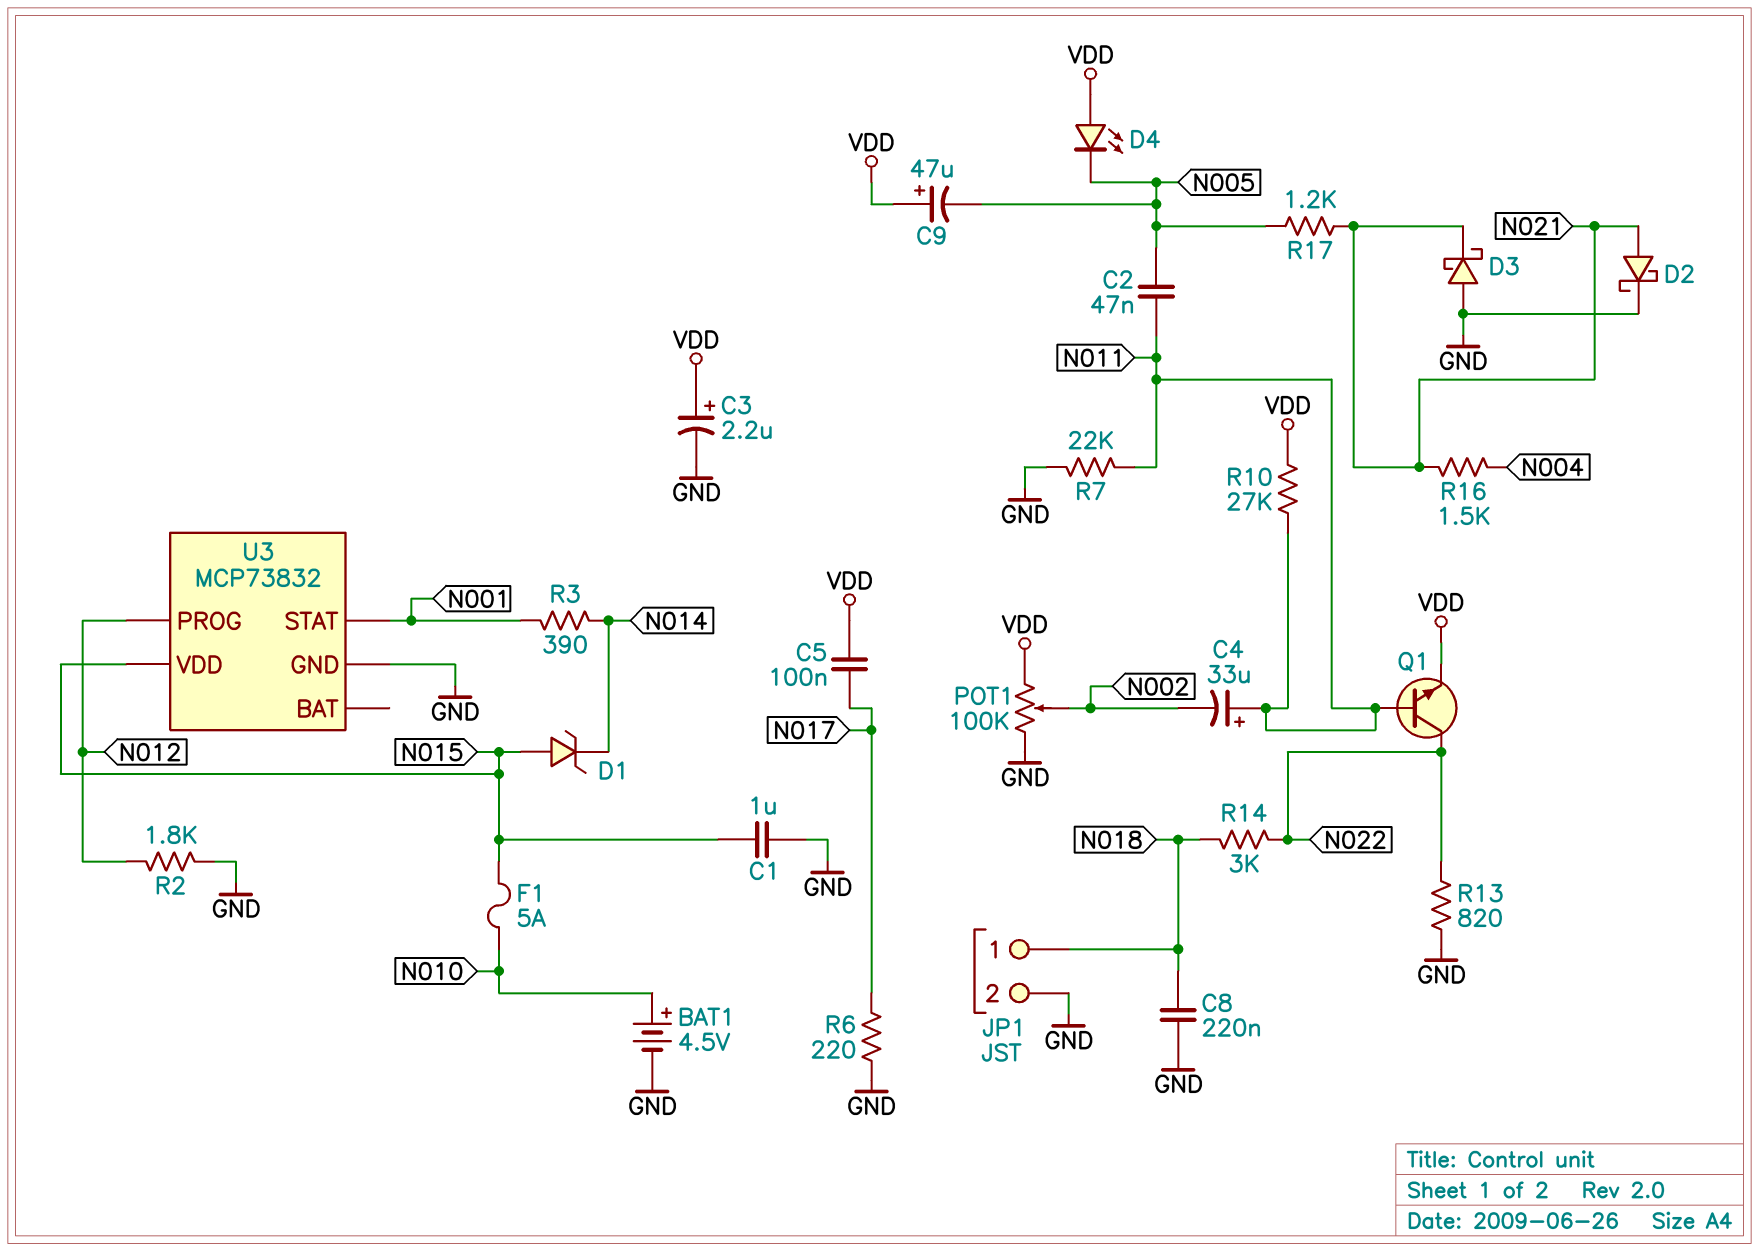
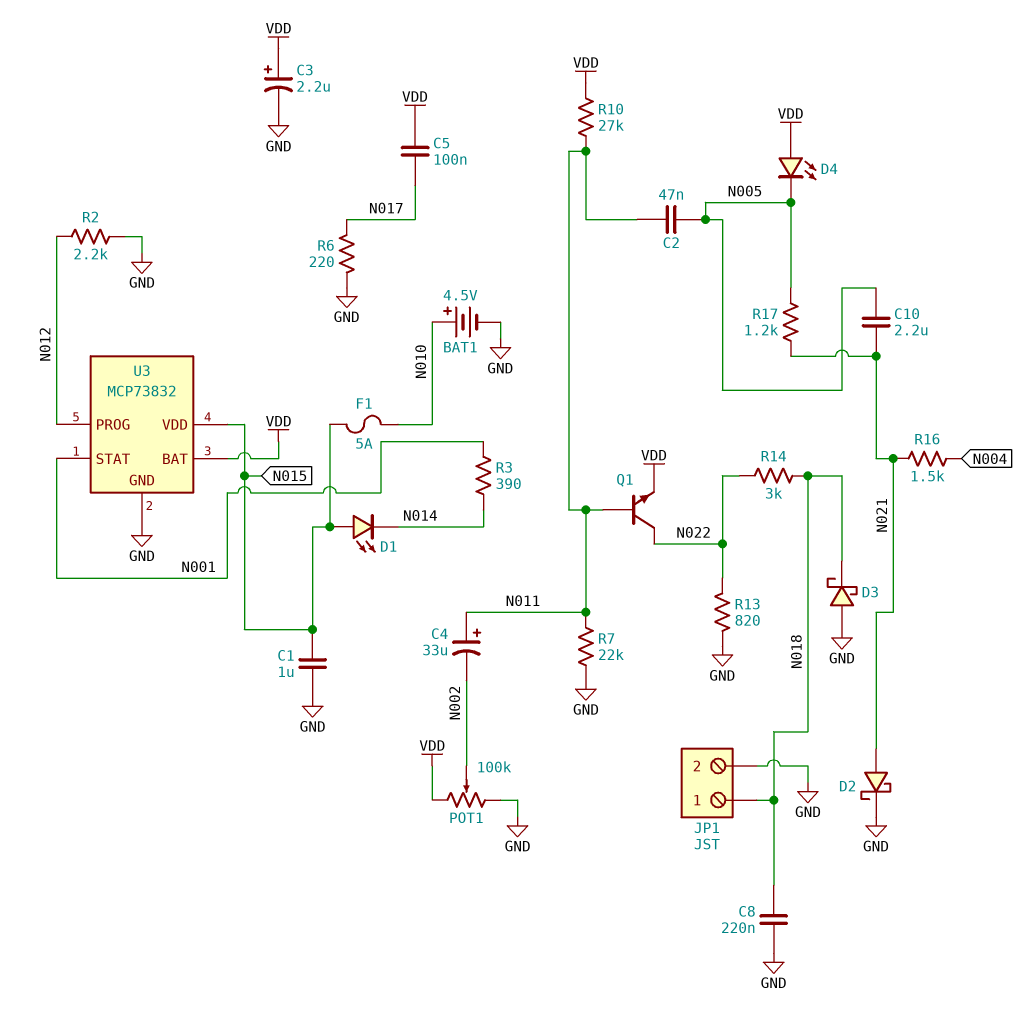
C9: 47uF (plus VDD, minus N005) -> none
C10: none -> 2.2uF (N005, N021)
D1: zener (A N015, K N014) -> LED (A N015, K N014)
D3: schottky (A GND, K N021) -> schottky (A GND, K N018)
R2: 1.8k (GND, N012) -> 2.2k (GND, N012)
U3 pin BAT: none -> VDD

